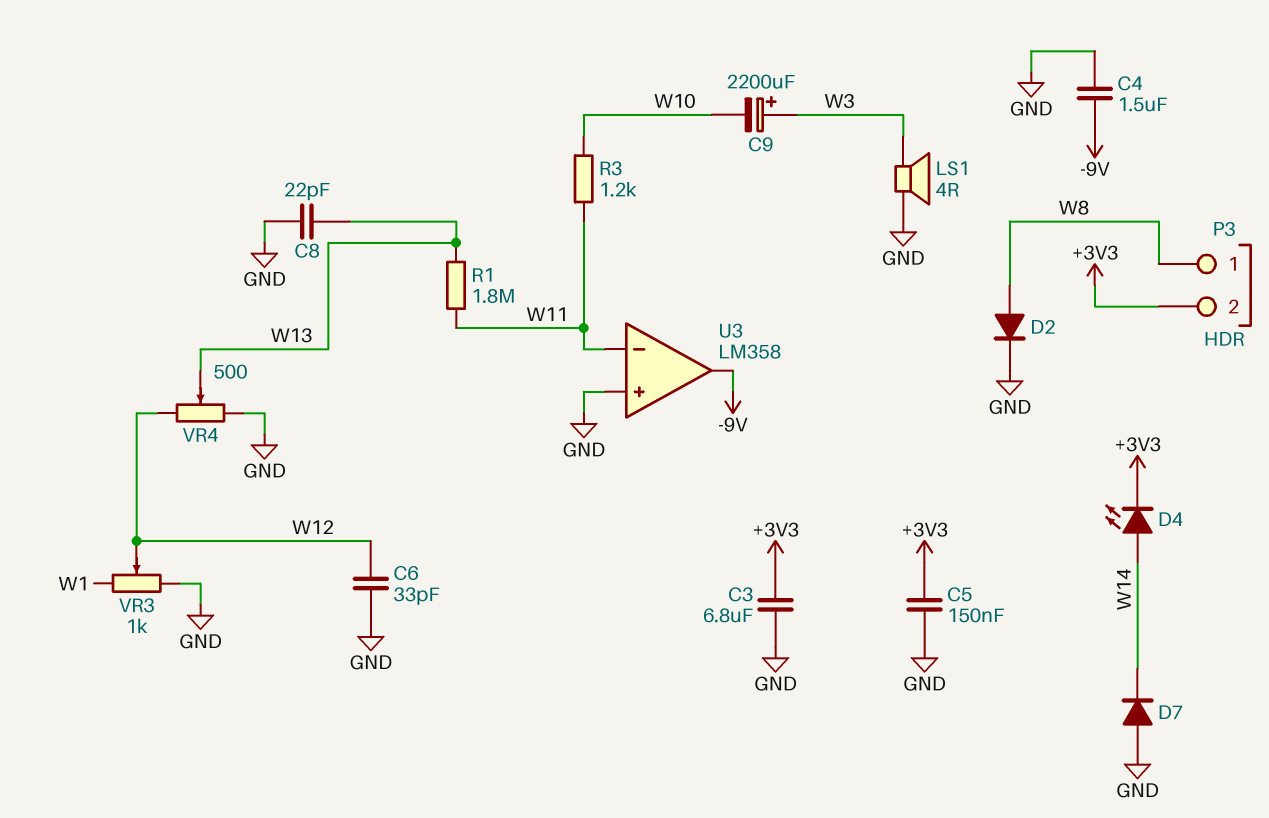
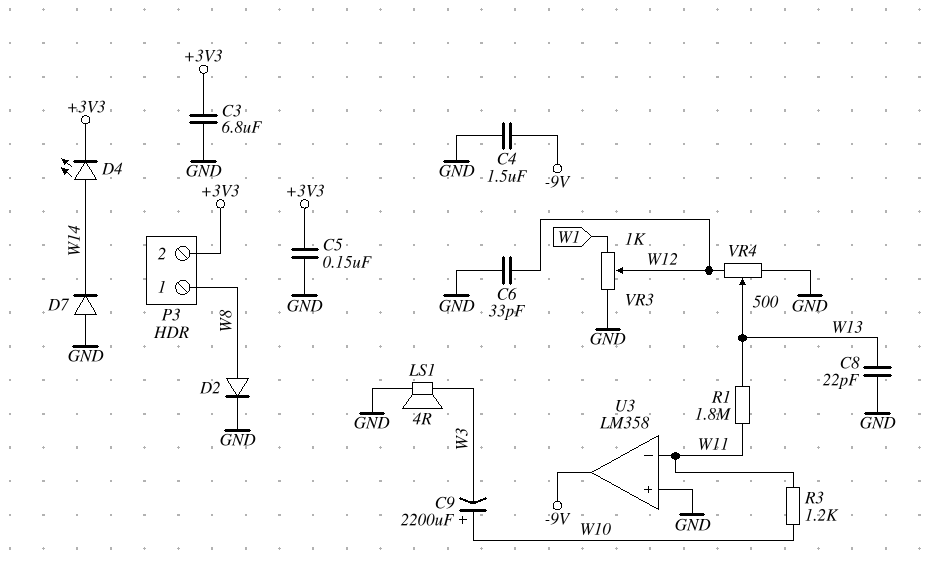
C9: 2200uF (plus W3, minus W10) -> 2200uF (plus W10, minus W3)

